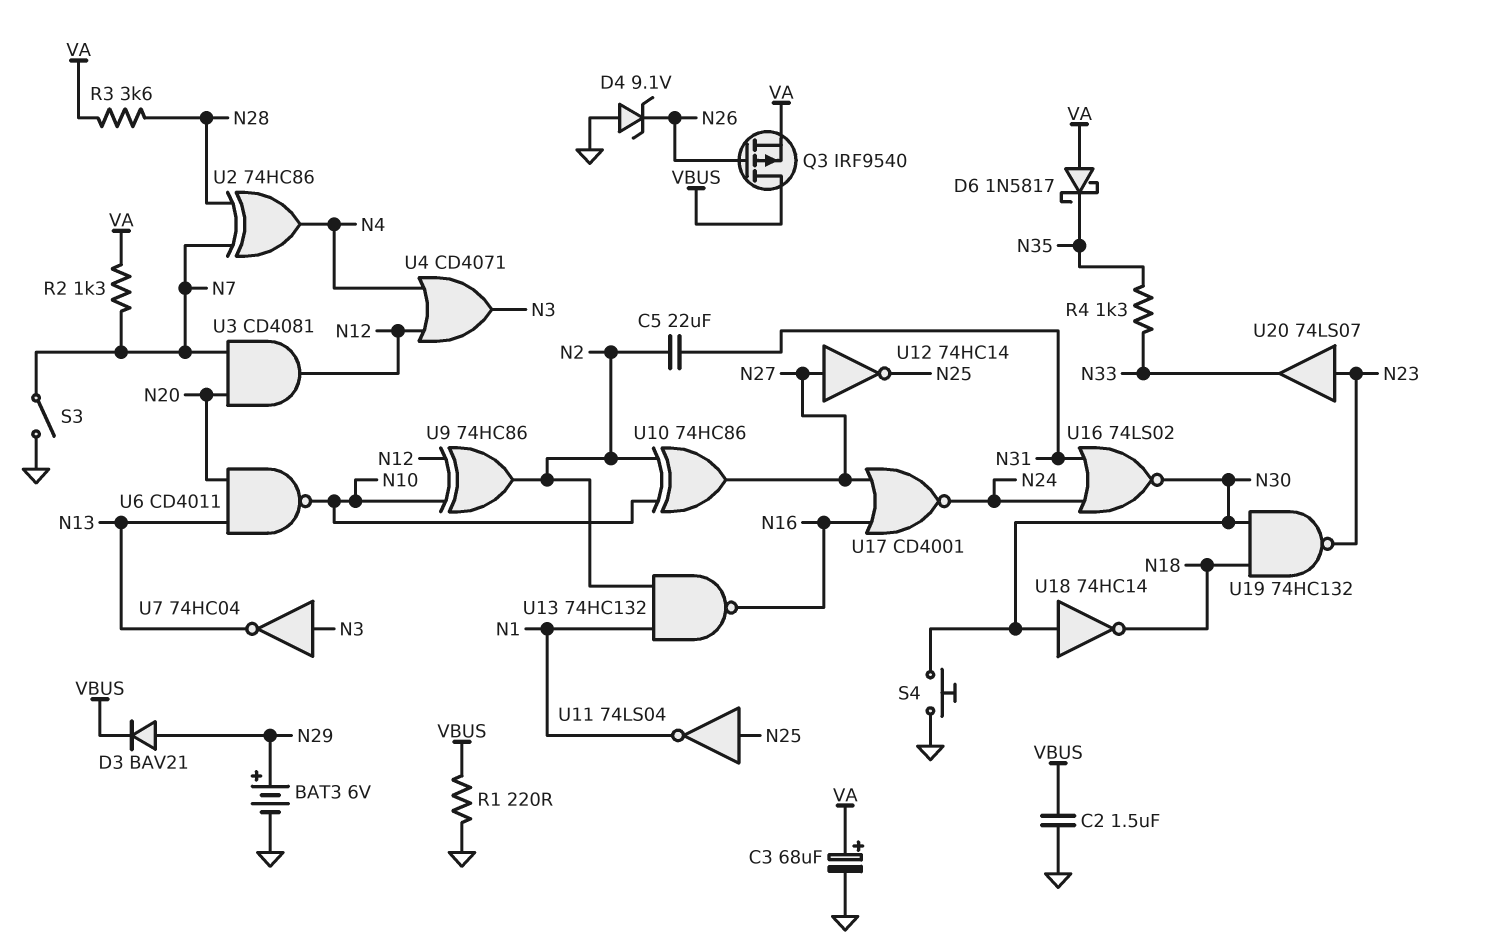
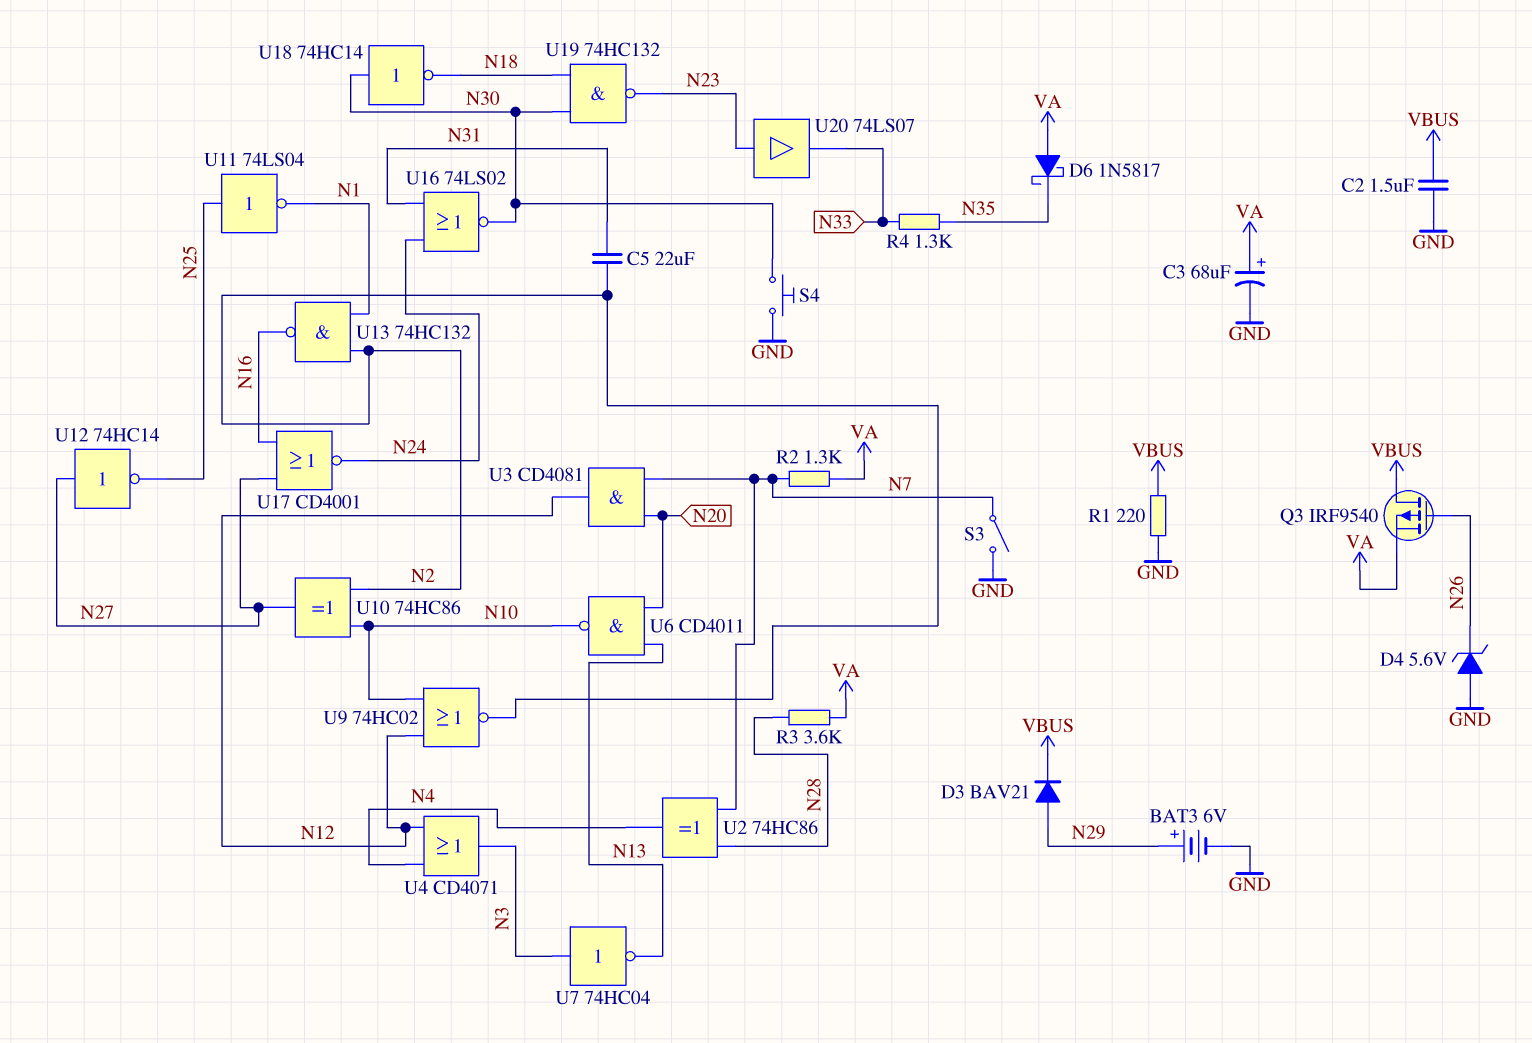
D4: zener 9.1V (A GND, K N26) -> zener 5.6V (A GND, K N26)
U9: XOR 74HC86 (in N10, in N12, out N2) -> NOR 74HC02 (in N10, in N12, out N2)

